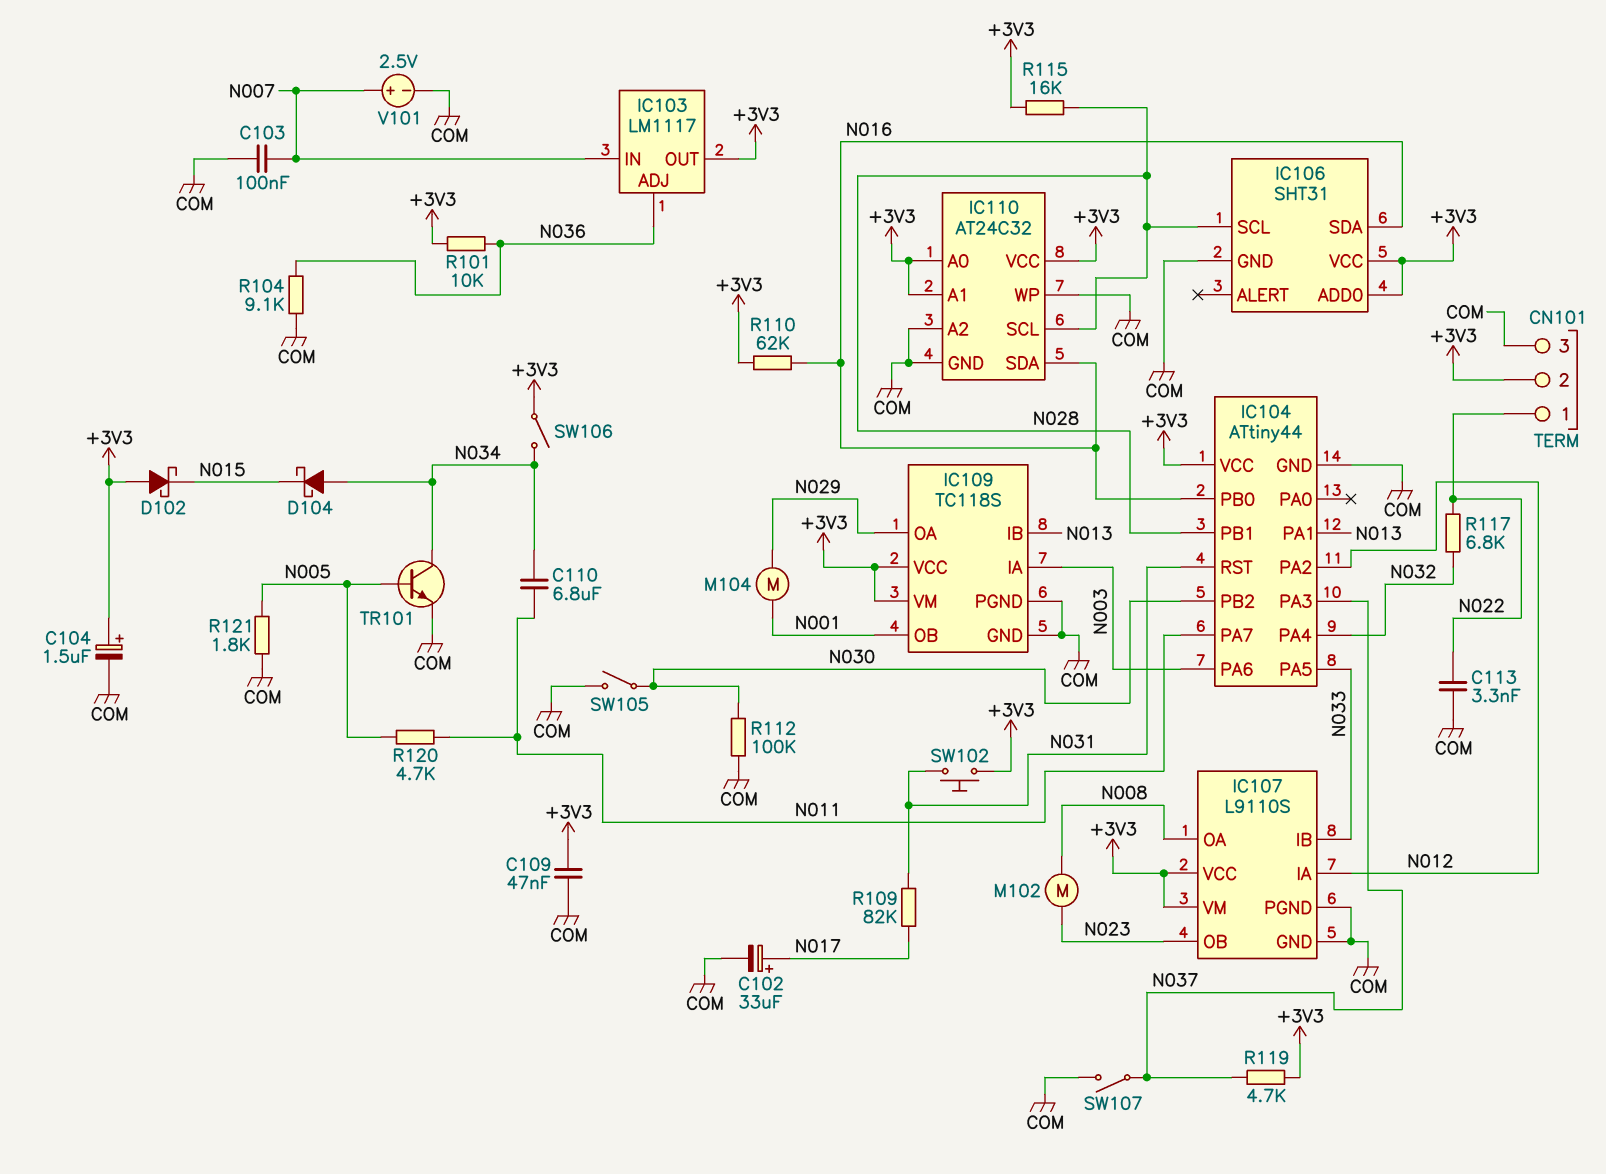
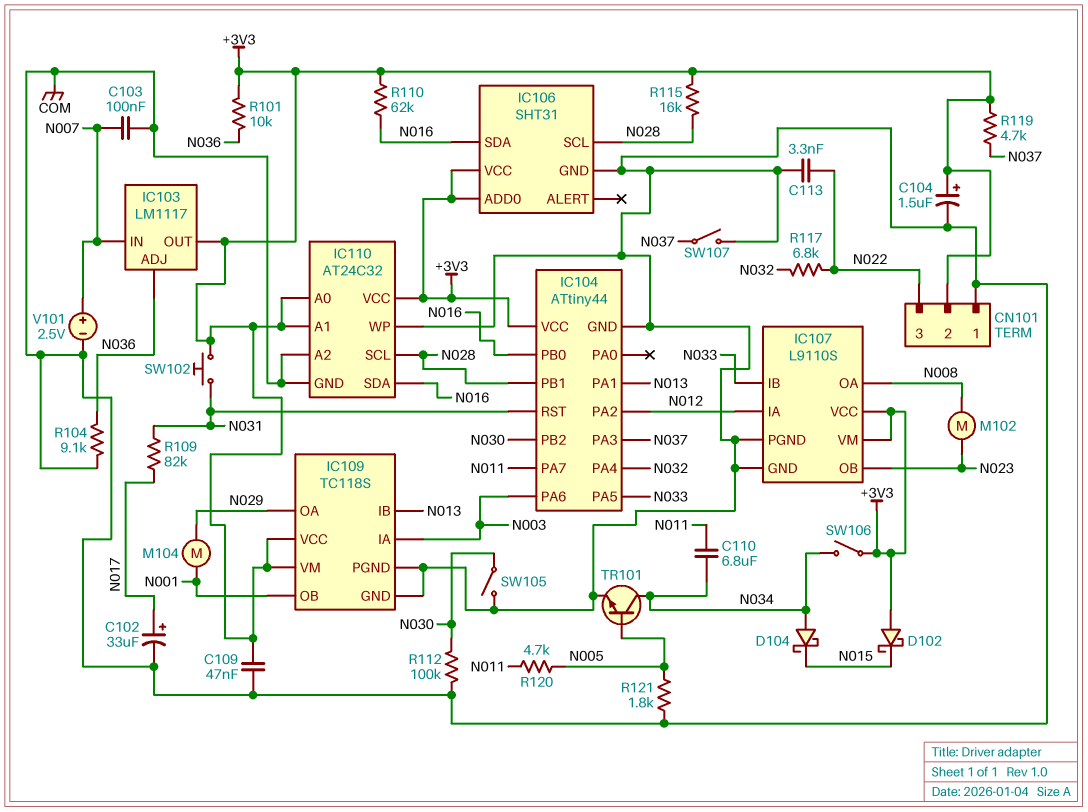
CN101 pin 1: N022 -> COM
CN101 pin 3: COM -> N022

